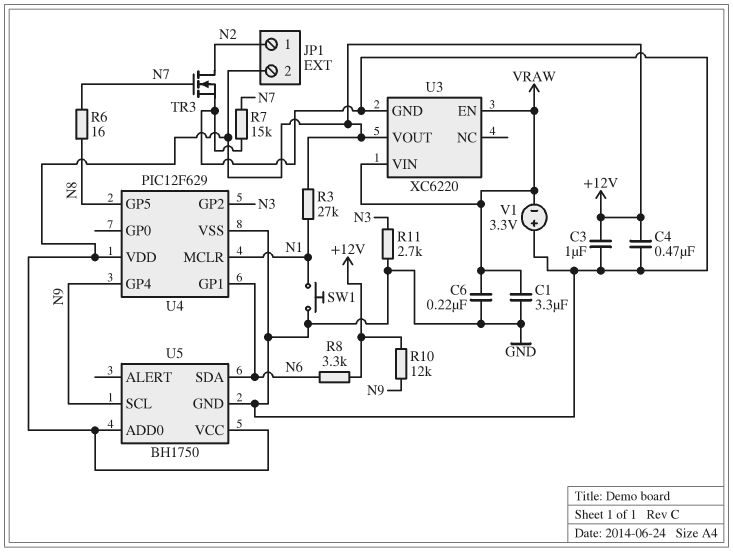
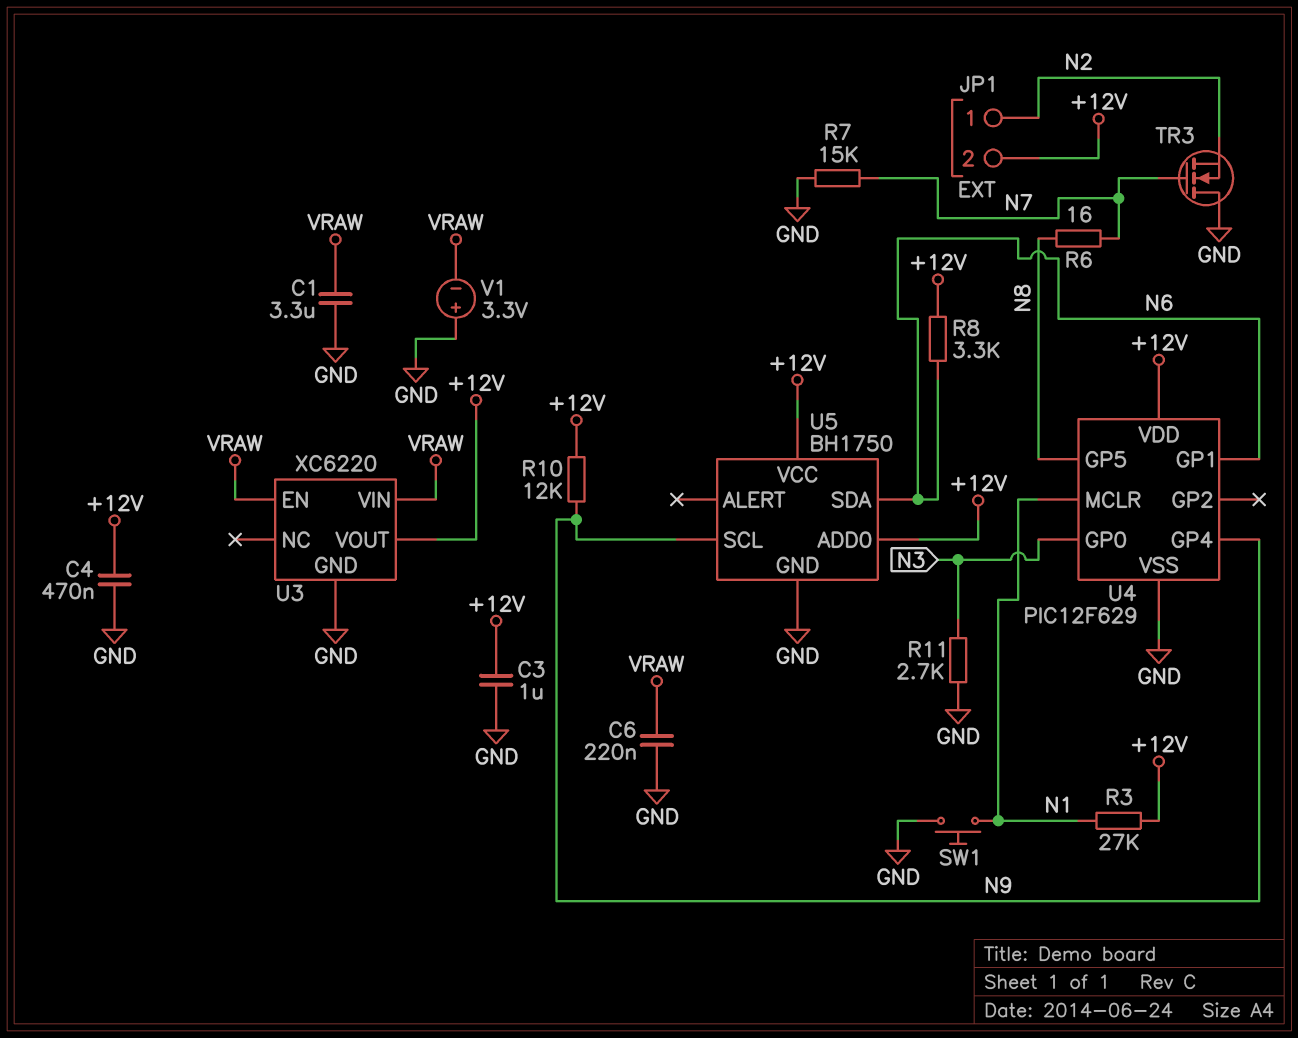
TR3: NMOS (G N7, D N2, S GND) -> NMOS (G N7, D GND, S N2)
U4 pin GP0: none -> N3
U4 pin GP2: N3 -> none

